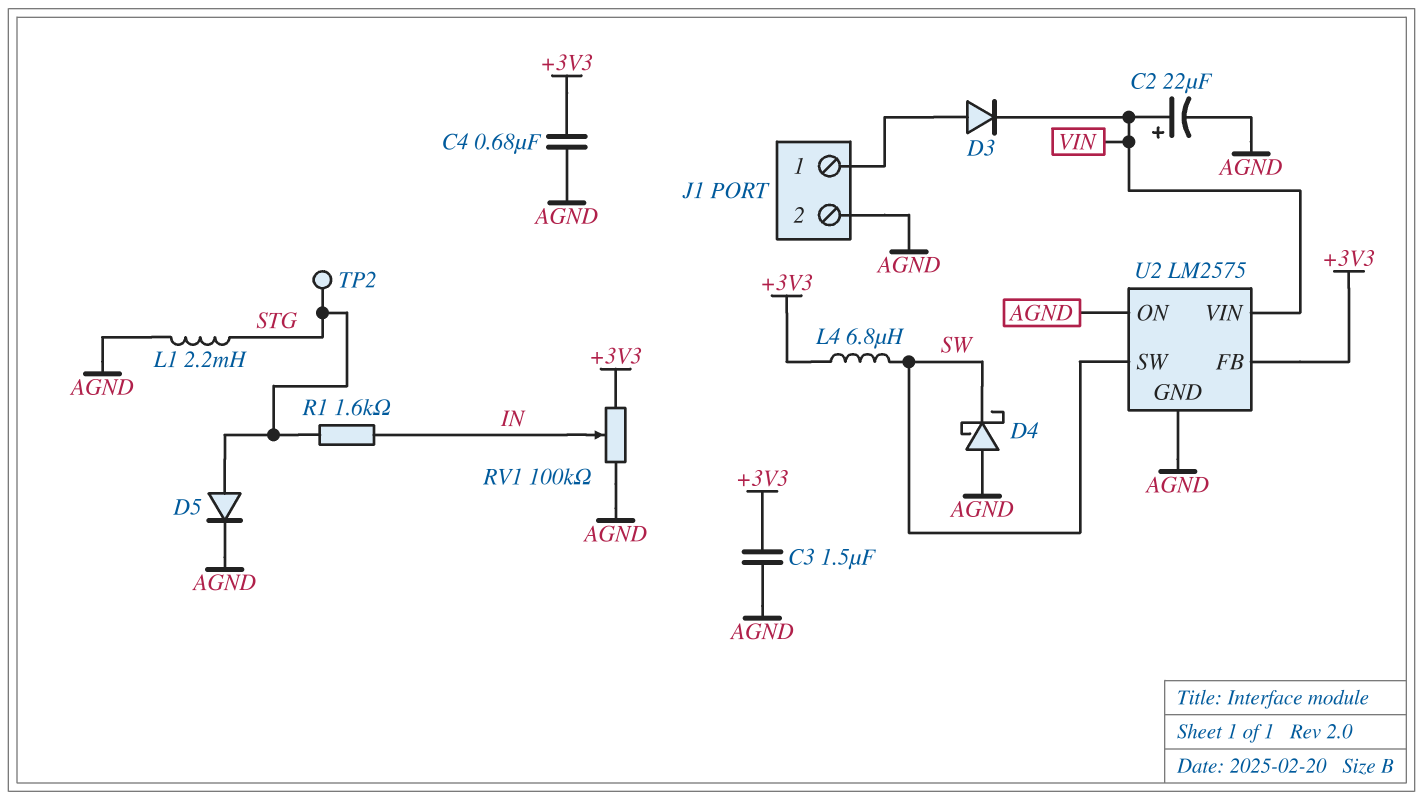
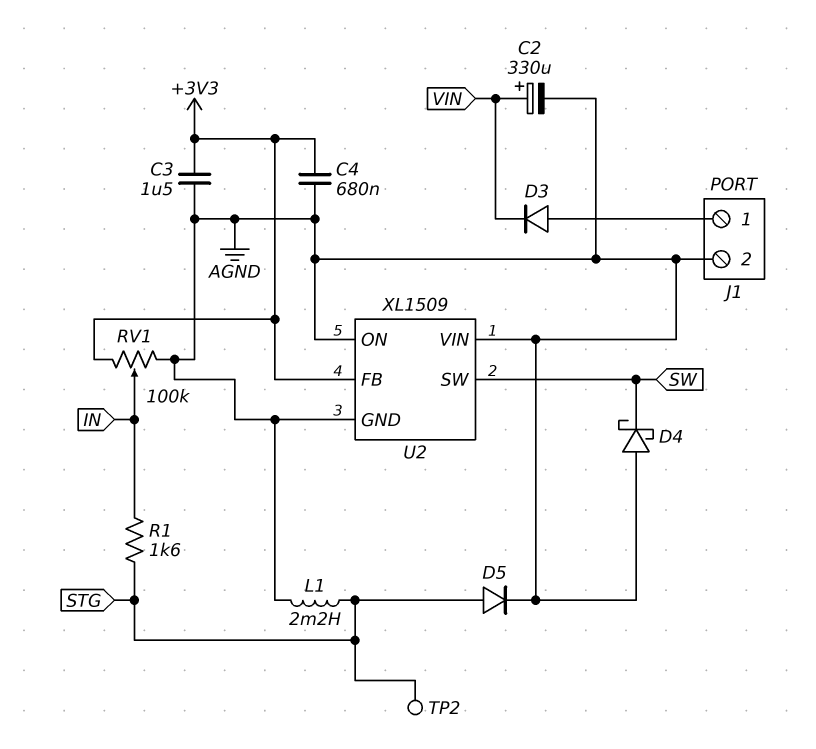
C2: 22uF (plus VIN, minus AGND) -> 330uF (plus VIN, minus AGND)
L4: 6.8uH (+3V3, SW) -> none
U2: LM2575 -> XL1509
U2 pin VIN: VIN -> AGND

